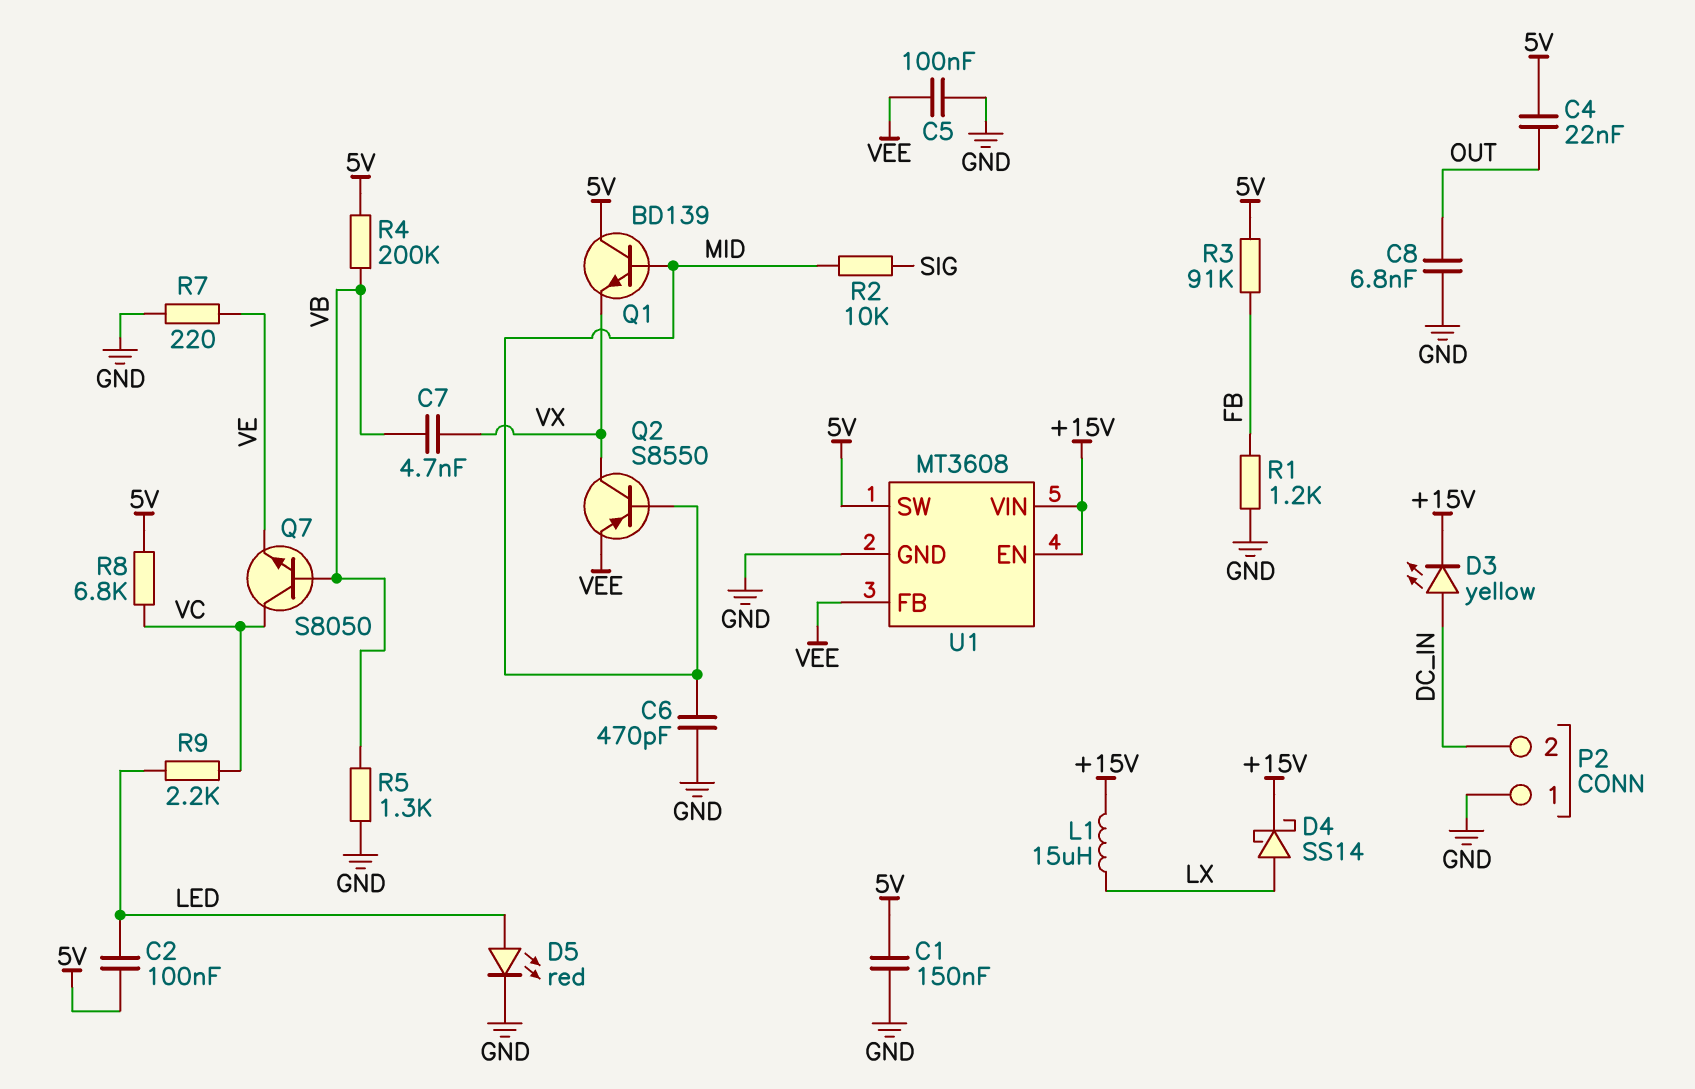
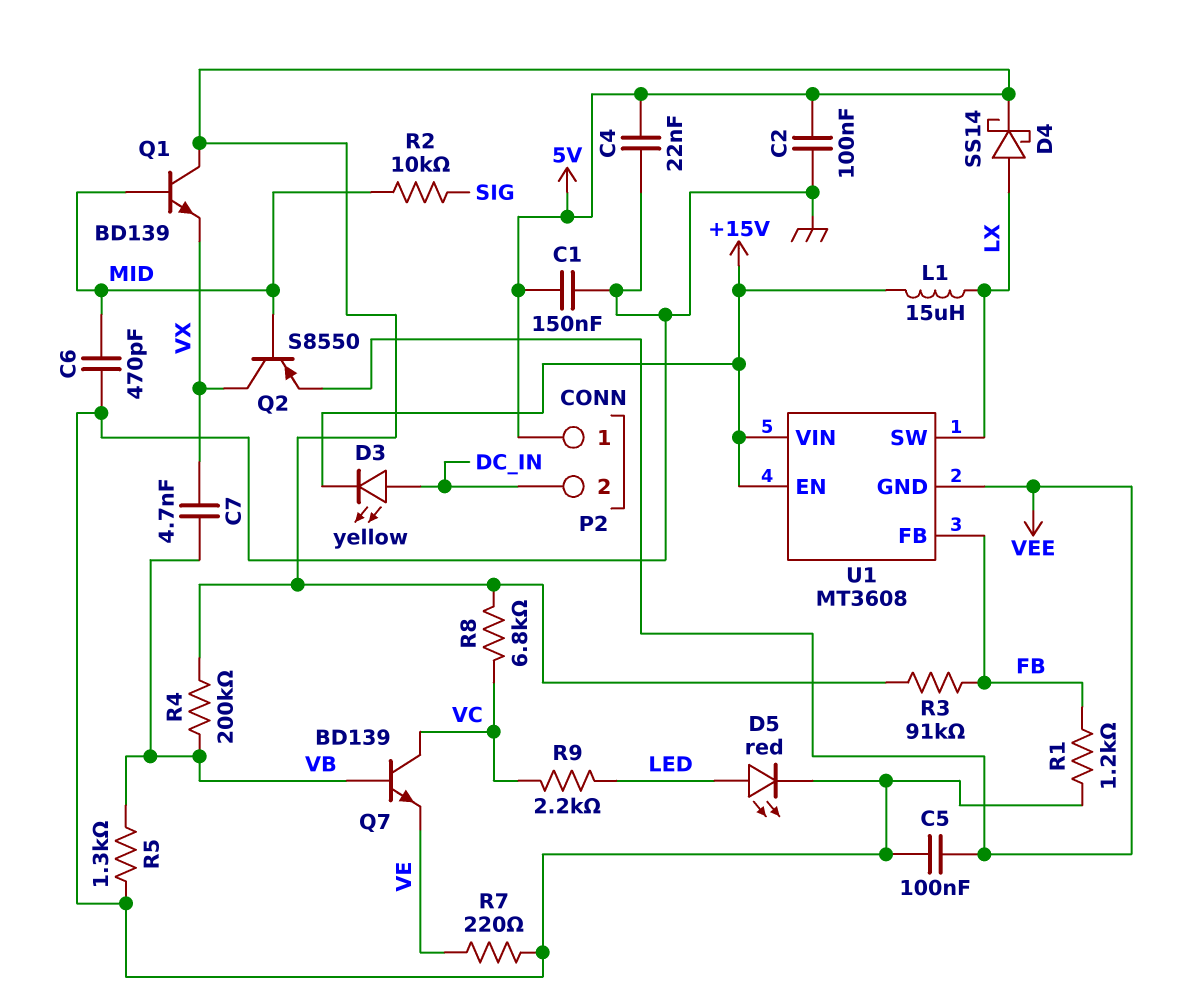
C2: 100nF (5V, LED) -> 100nF (5V, GND)
C4: 22nF (5V, OUT) -> 22nF (5V, GND)
C8: 6.8nF (GND, OUT) -> none
D4: schottky SS14 (A LX, K +15V) -> schottky SS14 (A LX, K 5V)
P2 pin 1: GND -> 5V
Q7: NPN S8050 (B VB, C VC, E VE) -> NPN BD139 (B VB, C VC, E VE)
U1 pin FB: VEE -> FB
U1 pin GND: GND -> VEE
U1 pin SW: 5V -> LX

